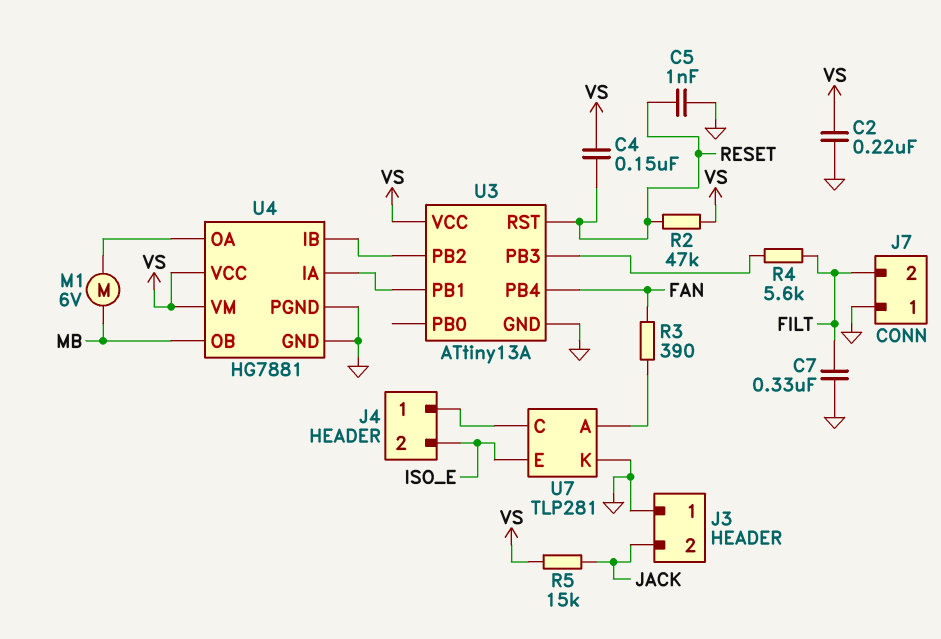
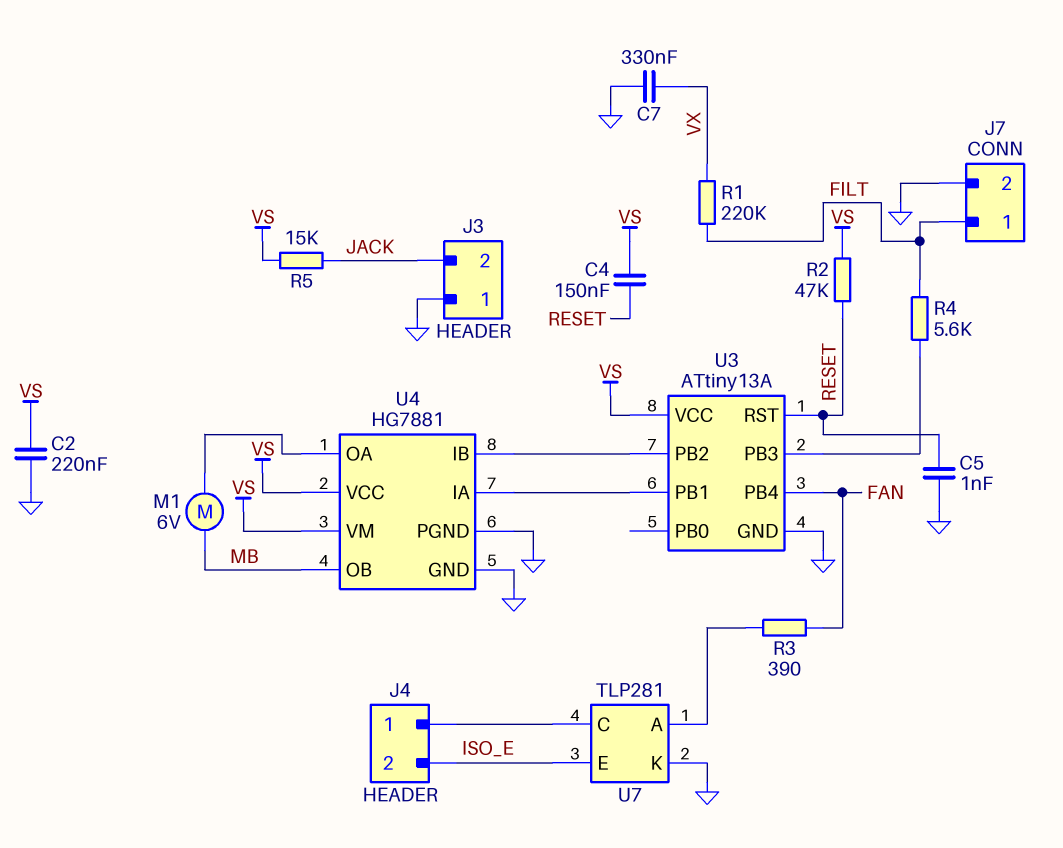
C7: 330nF (FILT, GND) -> 330nF (GND, VX)
J7 pin 1: GND -> FILT
J7 pin 2: FILT -> GND
R1: none -> 220k (FILT, VX)

